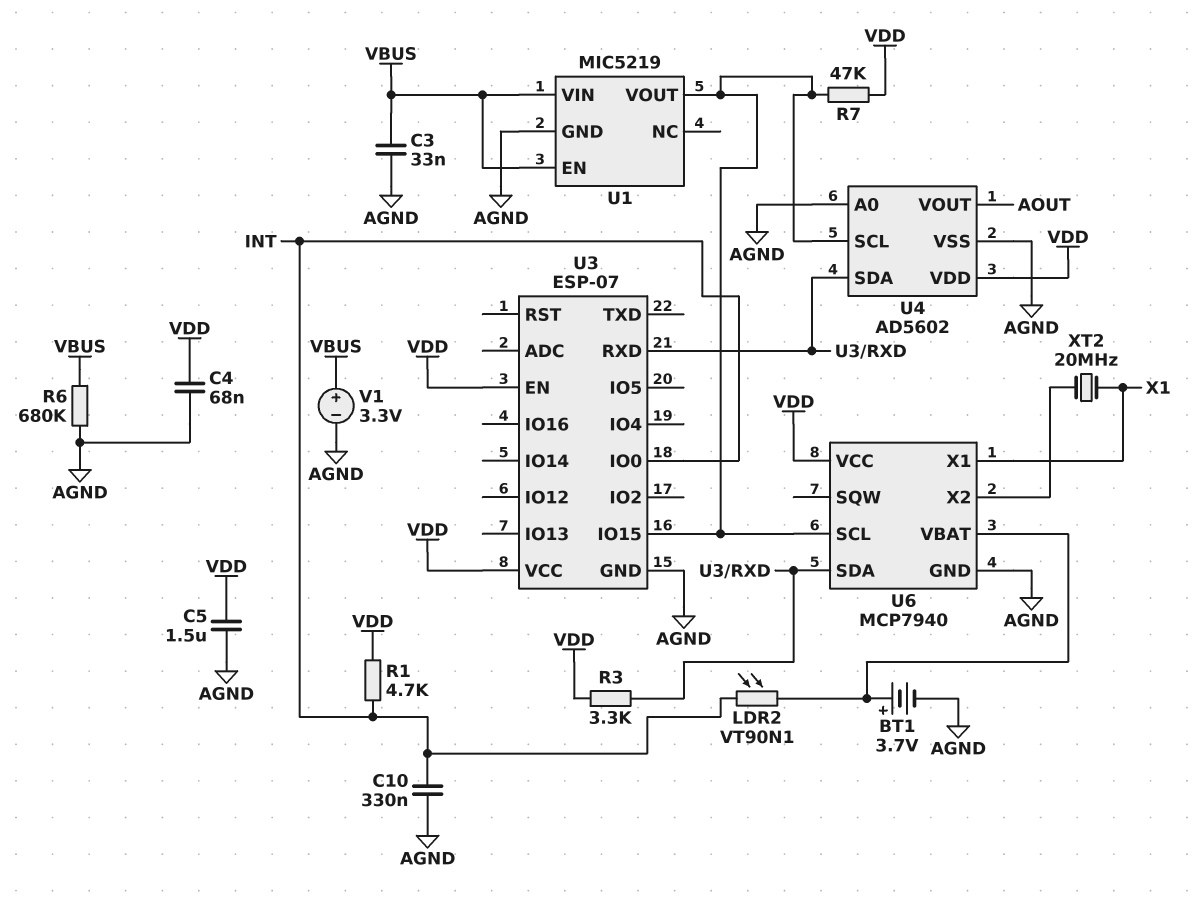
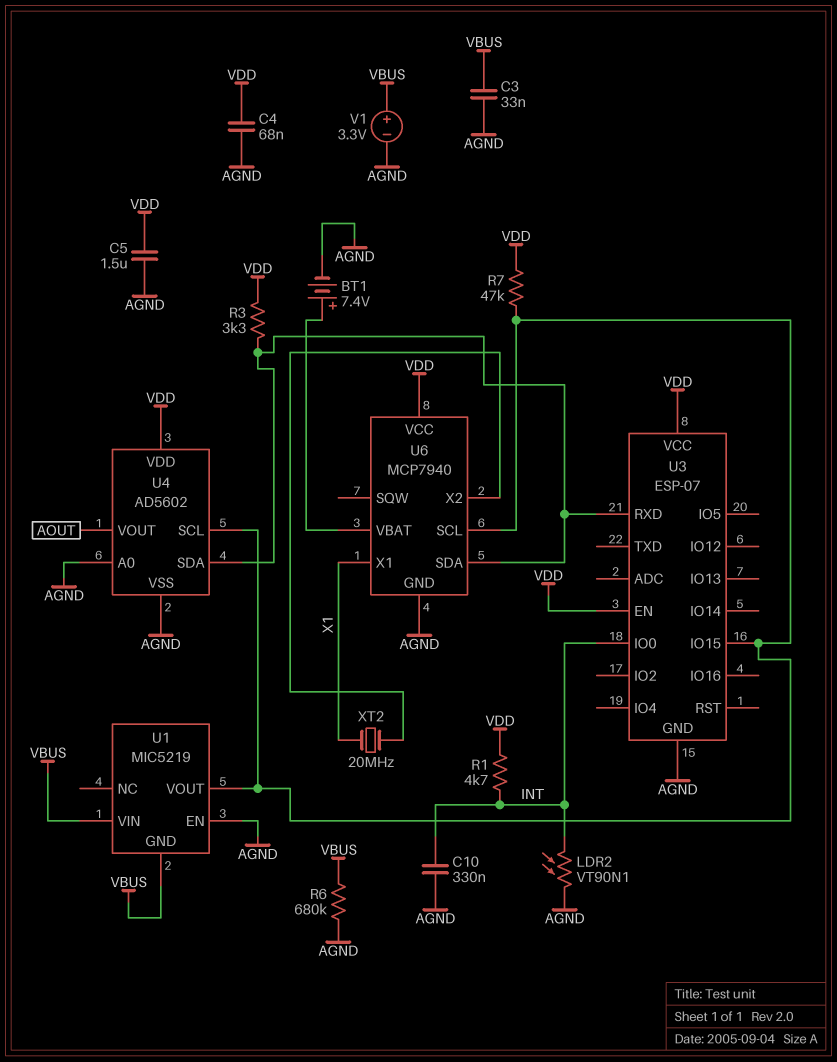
BT1: 3.7V (plus U6/VBAT, minus AGND) -> 7.4V (plus U6/VBAT, minus AGND)
LDR2: VT90N1 (INT, U6/VBAT) -> VT90N1 (AGND, INT)
U1 pin EN: VBUS -> AGND
U1 pin GND: AGND -> VBUS

